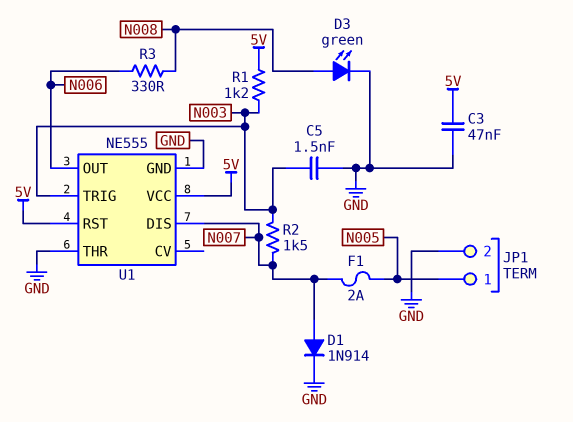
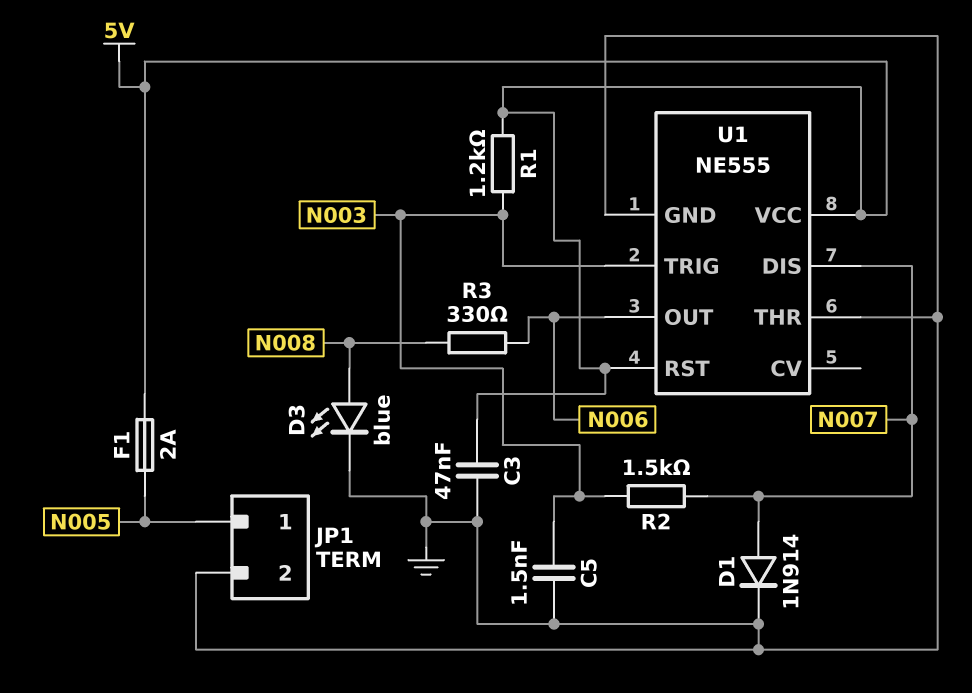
D3: LED green (A N008, K GND) -> LED blue (A N008, K GND)
F1: 2A (N005, N007) -> 2A (5V, N005)

